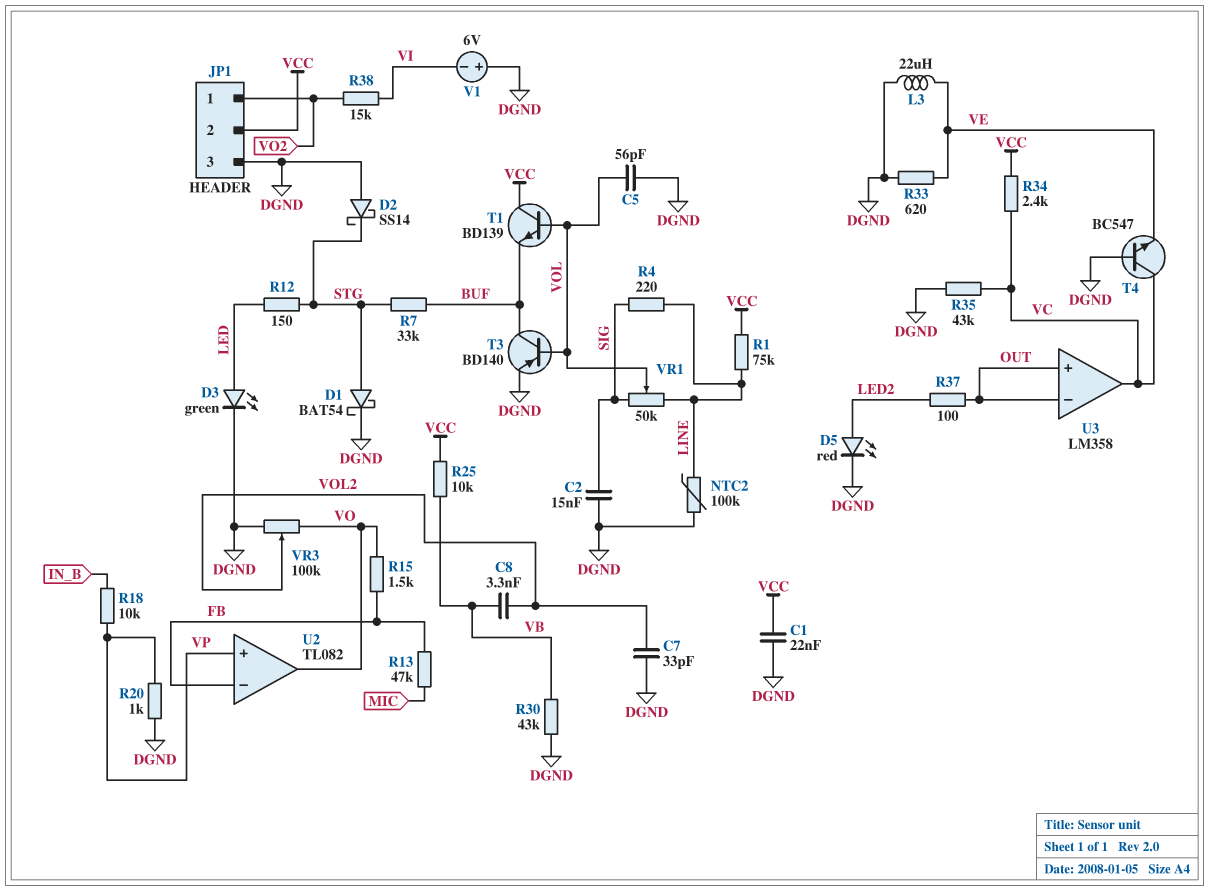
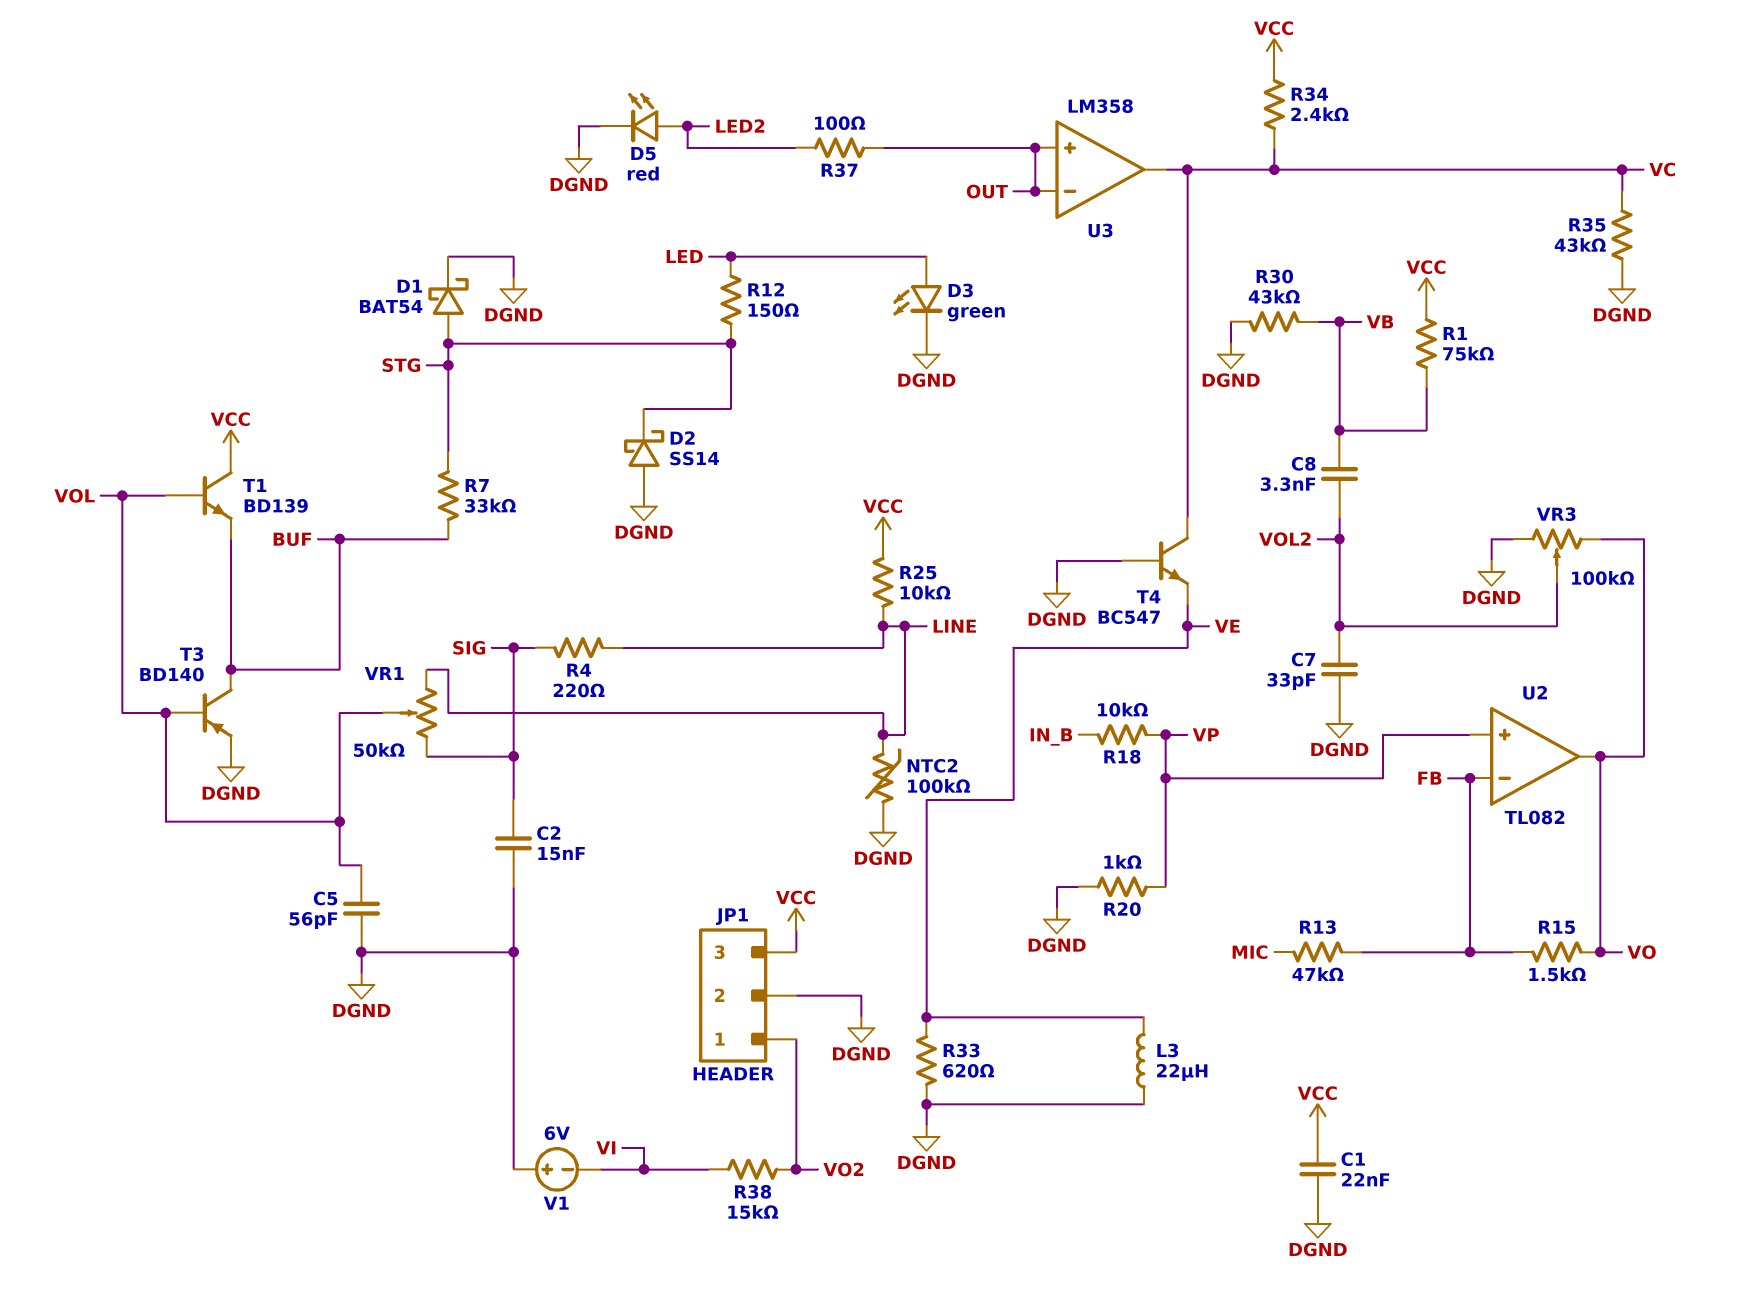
JP1 pin 2: VCC -> DGND
JP1 pin 3: DGND -> VCC
R1: 75k (LINE, VCC) -> 75k (VB, VCC)
R25: 10k (VB, VCC) -> 10k (LINE, VCC)

